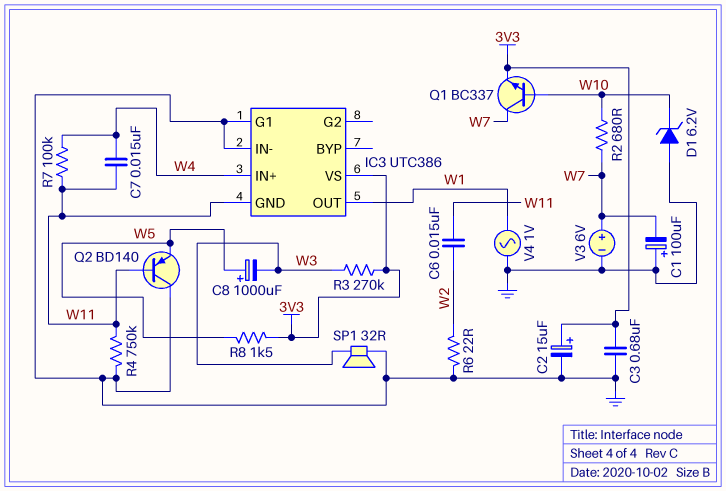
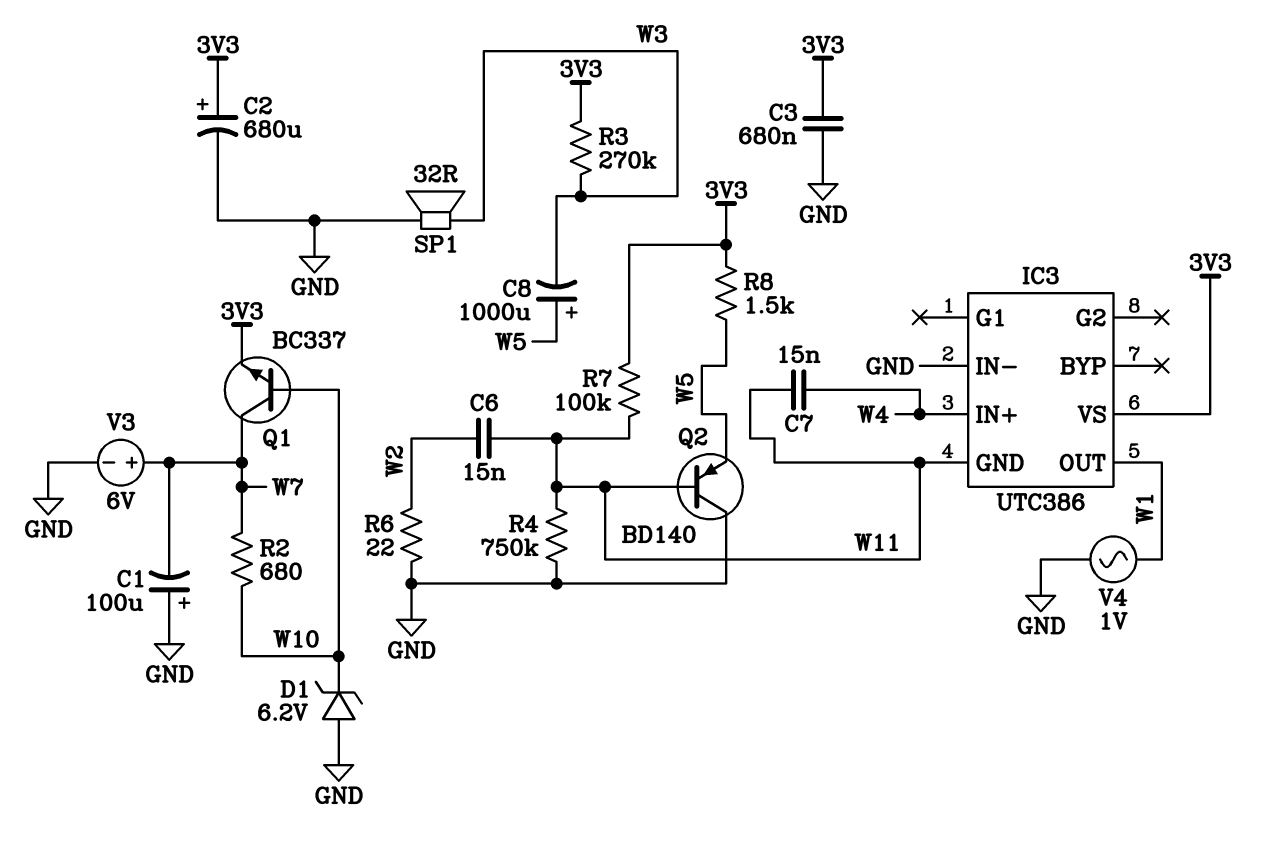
C2: 15uF (plus 3V3, minus GND) -> 680uF (plus 3V3, minus GND)
IC3 pin G1: GND -> none
R7: 100k (W4, W11) -> 100k (3V3, W11)

